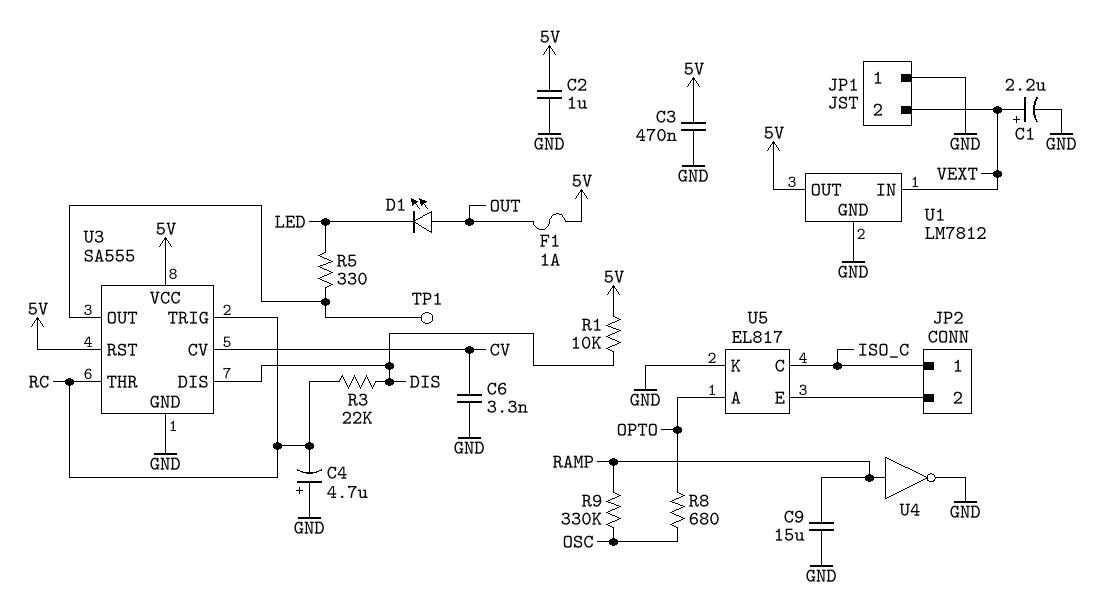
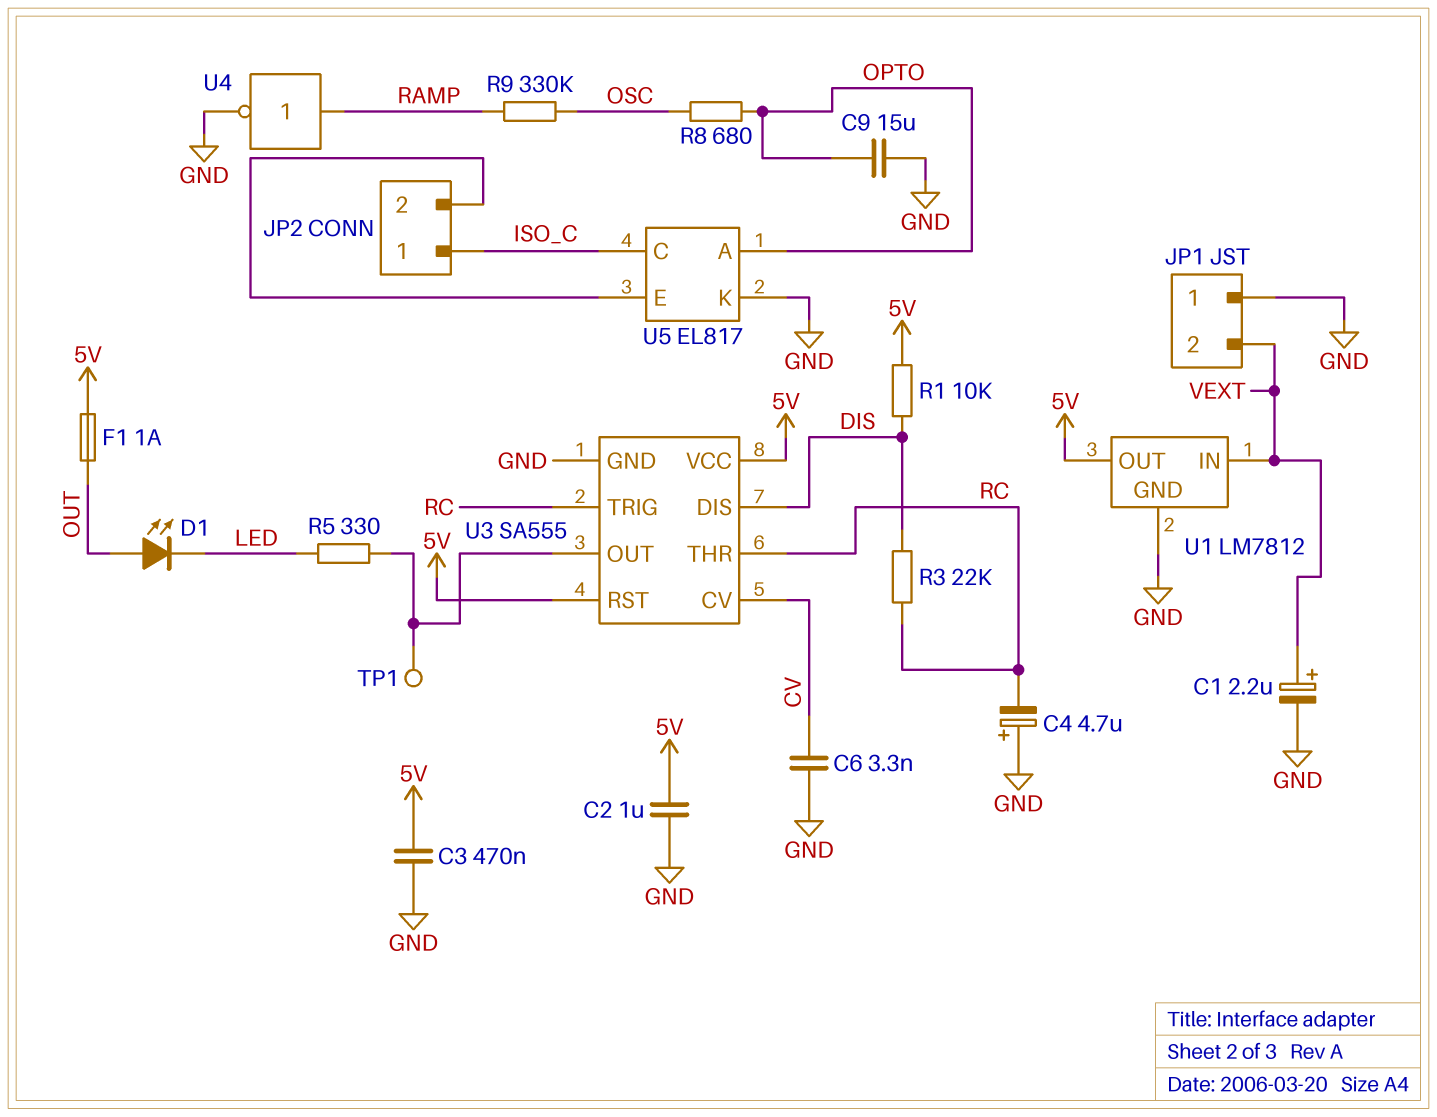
C9: 15uF (GND, RAMP) -> 15uF (GND, OPTO)

